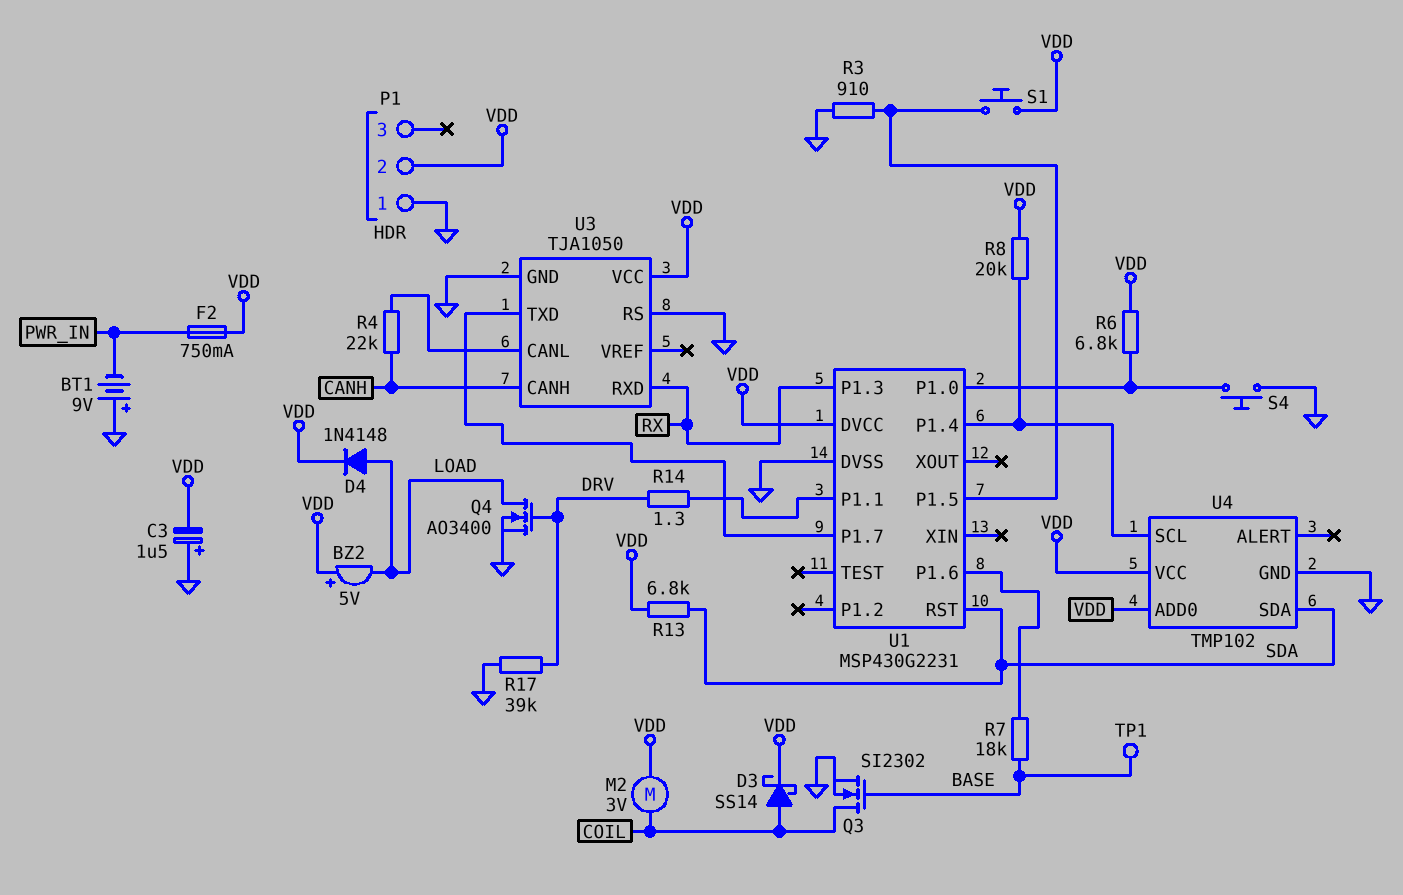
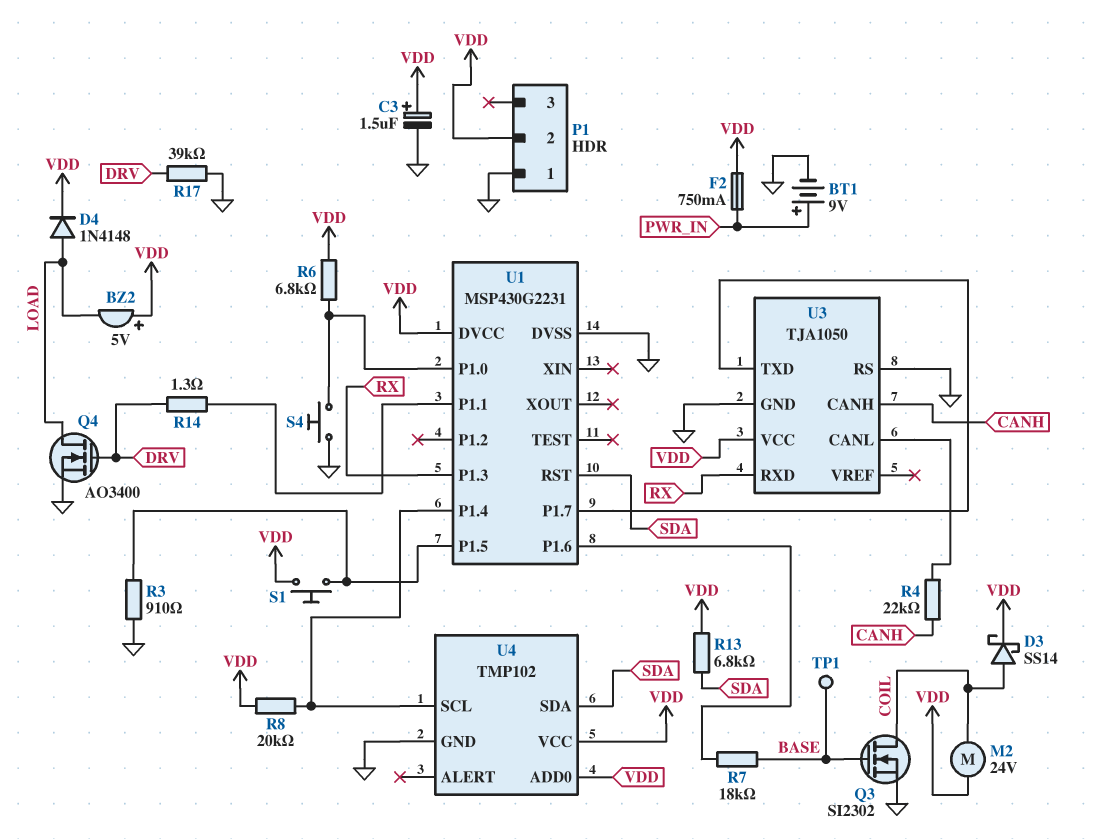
BT1: 9V (plus GND, minus PWR_IN) -> 9V (plus PWR_IN, minus GND)
C3: 1.5uF (plus GND, minus VDD) -> 1.5uF (plus VDD, minus GND)
M2: motor 3V (COIL, VDD) -> motor 24V (COIL, VDD)

